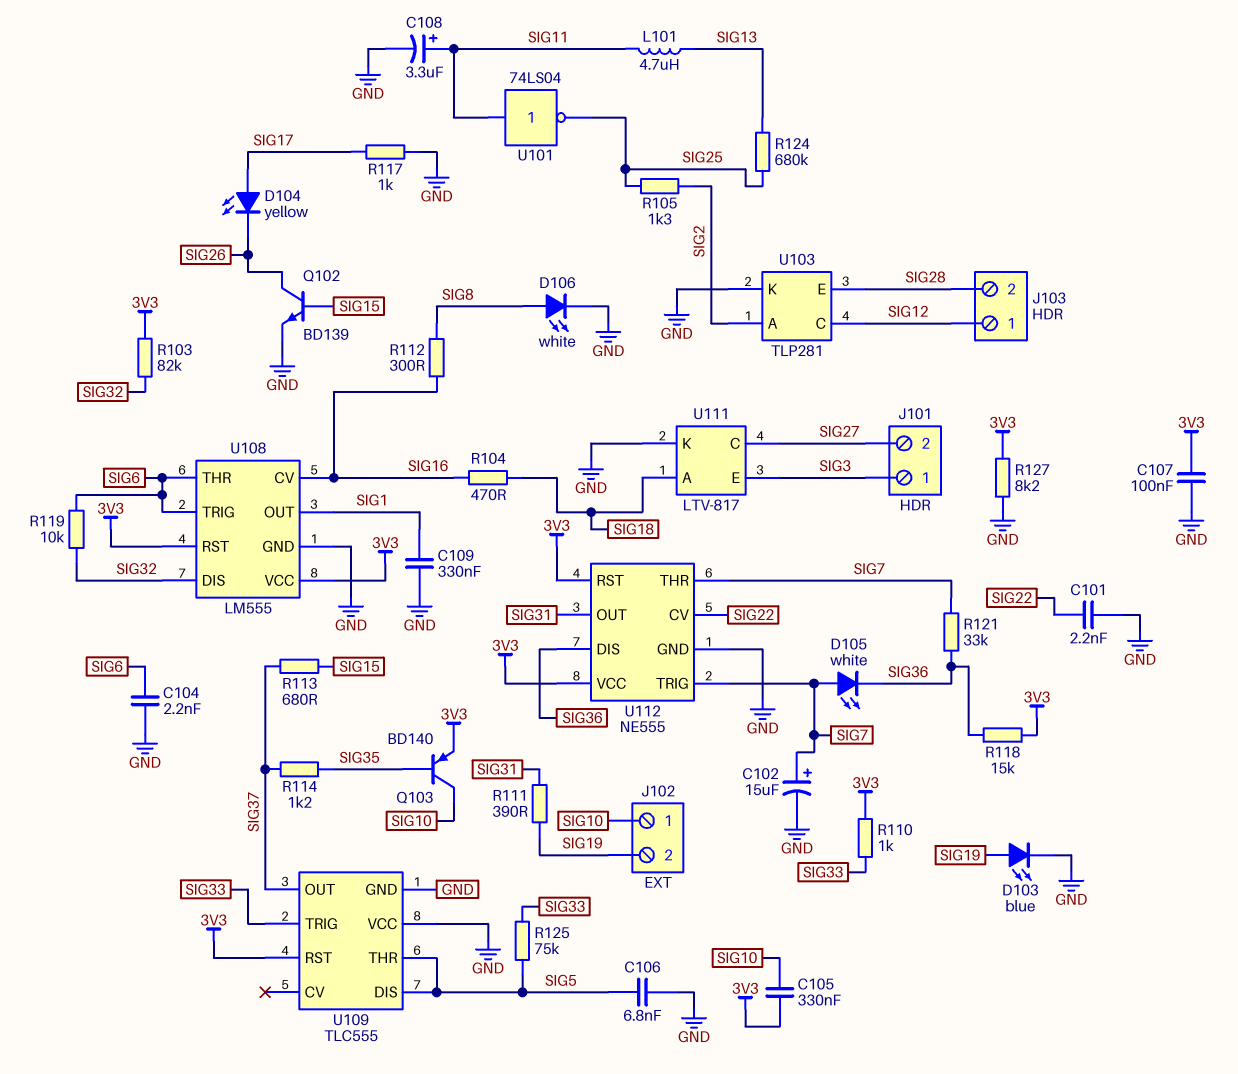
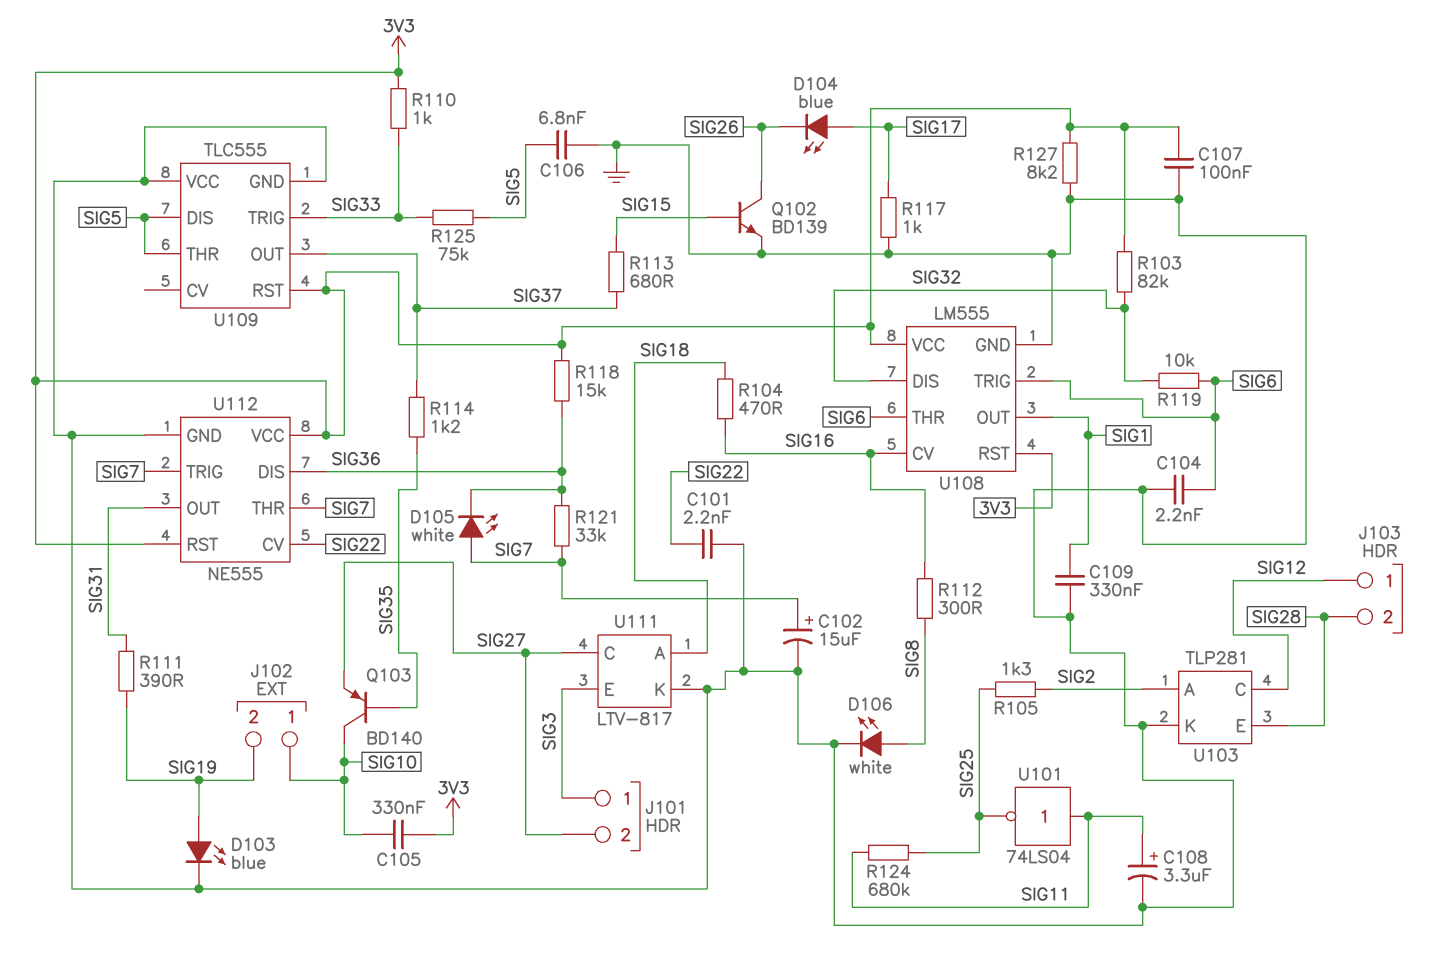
D104: LED yellow (A SIG17, K SIG26) -> LED blue (A SIG17, K SIG26)
L101: 4.7uH (SIG11, SIG13) -> none
Q103: PNP BD140 (B SIG35, C SIG10, E 3V3) -> PNP BD140 (B SIG35, C SIG10, E SIG27)
R124: 680k (SIG13, SIG25) -> 680k (SIG11, SIG25)

